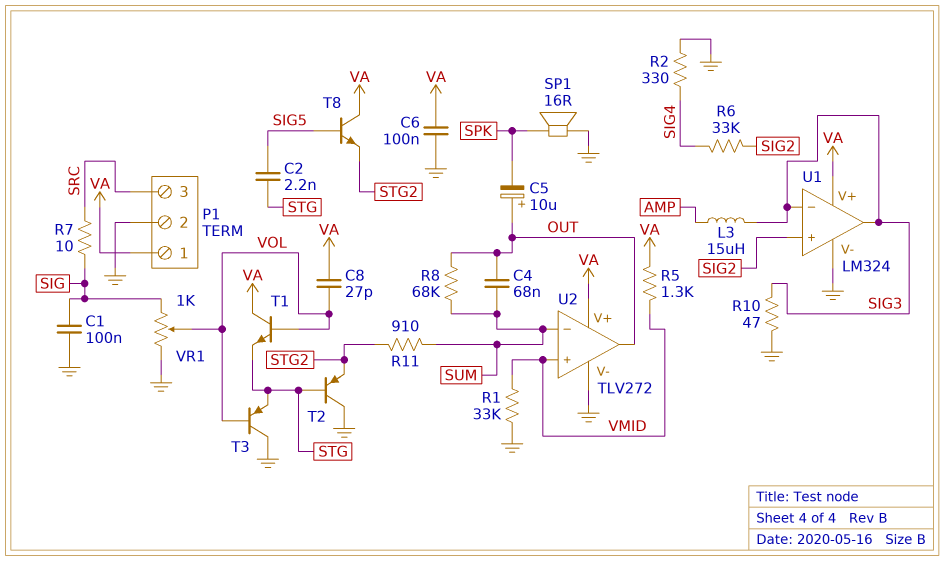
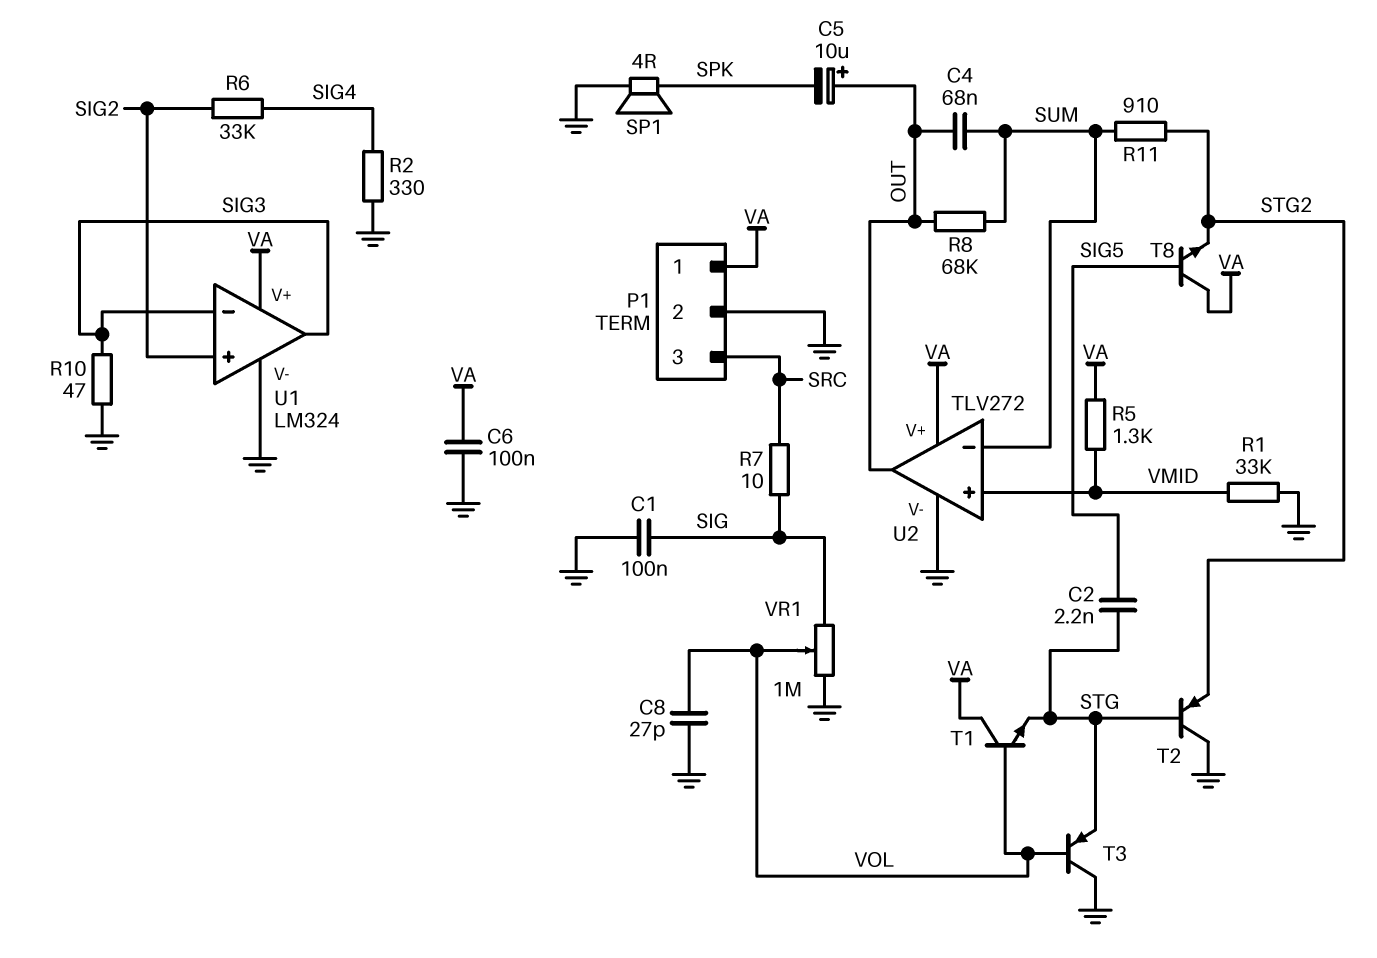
C8: 27pF (VA, VOL) -> 27pF (GND, VOL)
L3: 15uH (AMP, SIG3) -> none
SP1: speaker 16R (GND, SPK) -> speaker 4R (GND, SPK)
VR1: 1k (GND, SIG, wiper VOL) -> 1M (GND, SIG, wiper VOL)

